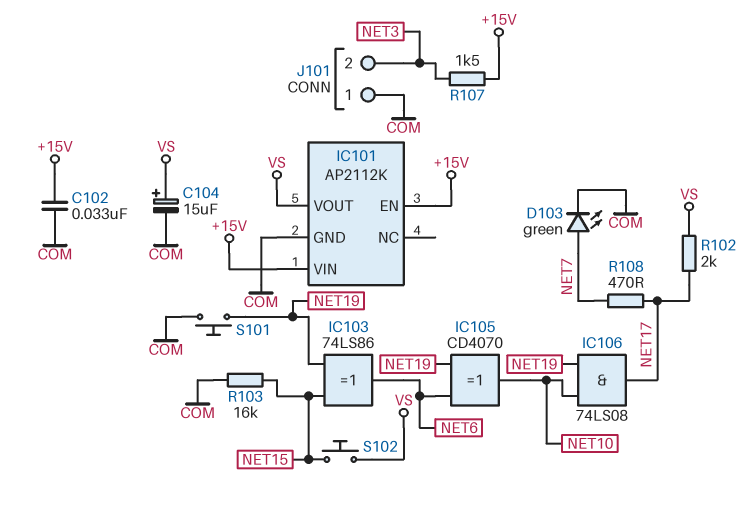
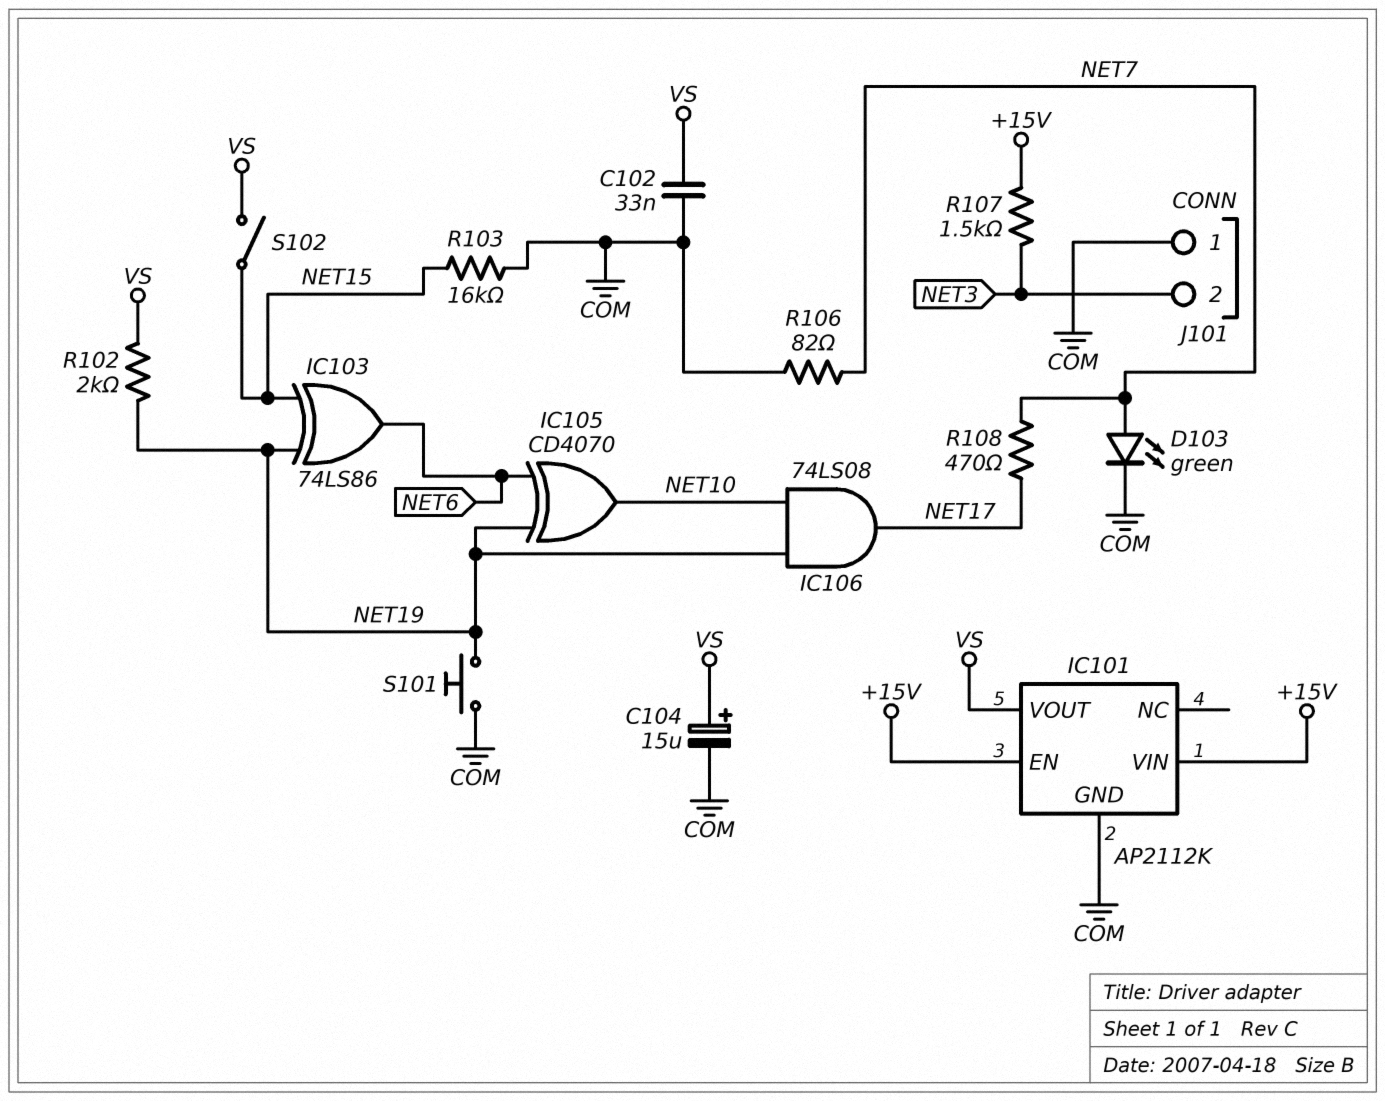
C102: 33nF (+15V, COM) -> 33nF (COM, VS)
R102: 2k (NET17, VS) -> 2k (NET19, VS)
R106: none -> 82 (COM, NET7)
S102: button (NET15, VS) -> switch (NET15, VS)

